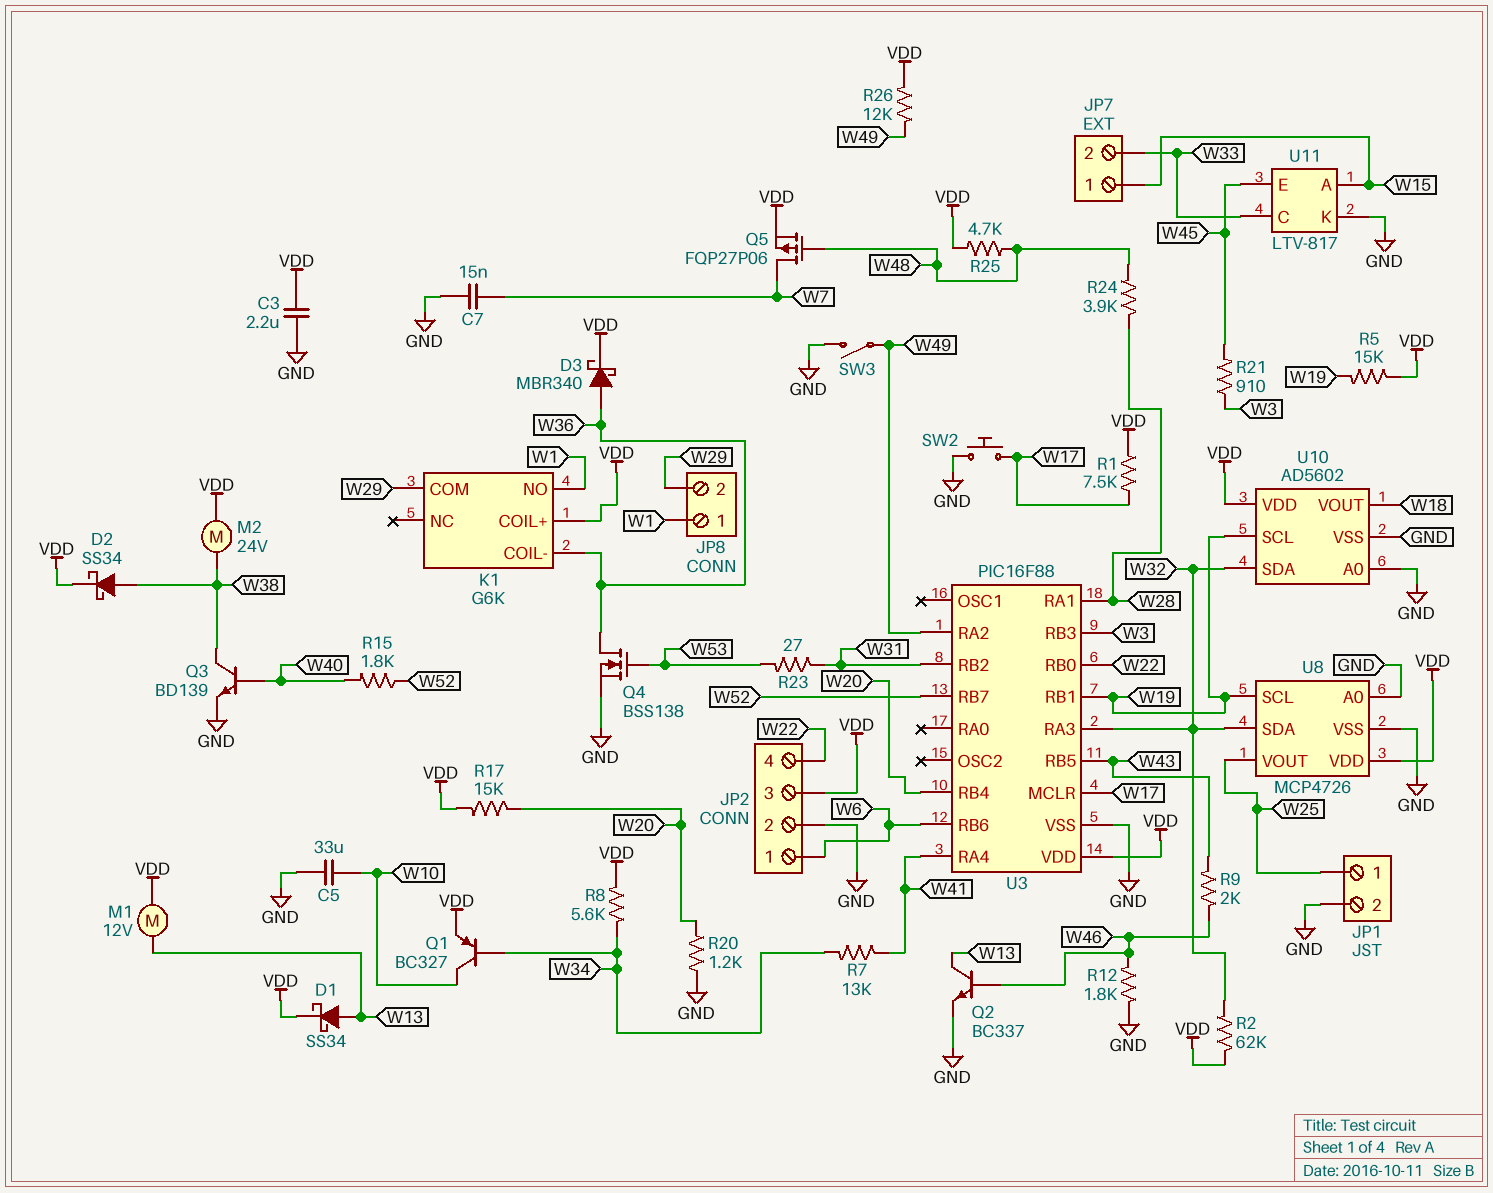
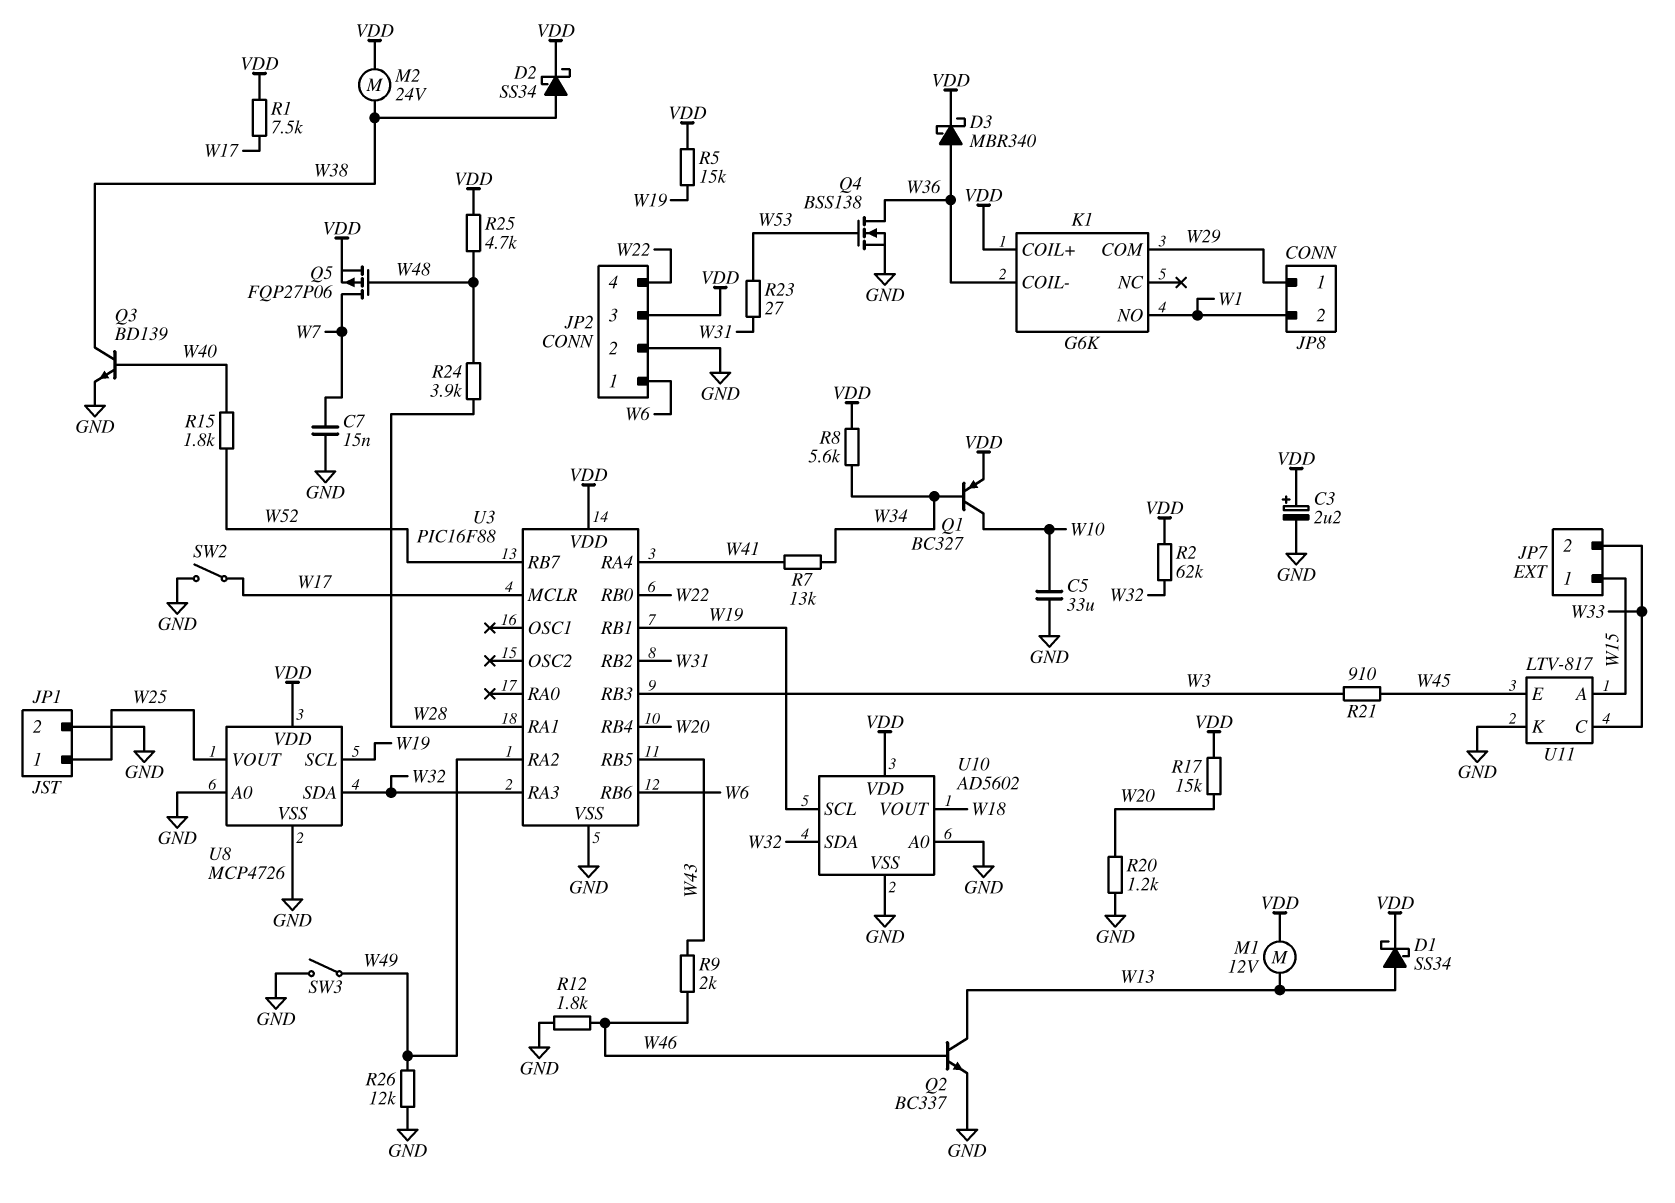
C3: 2.2uF (GND, VDD) -> 2.2uF (plus VDD, minus GND)
JP8 pin 1: W1 -> W29
JP8 pin 2: W29 -> W1
R26: 12k (VDD, W49) -> 12k (GND, W49)
SW2: button (GND, W17) -> switch (GND, W17)

